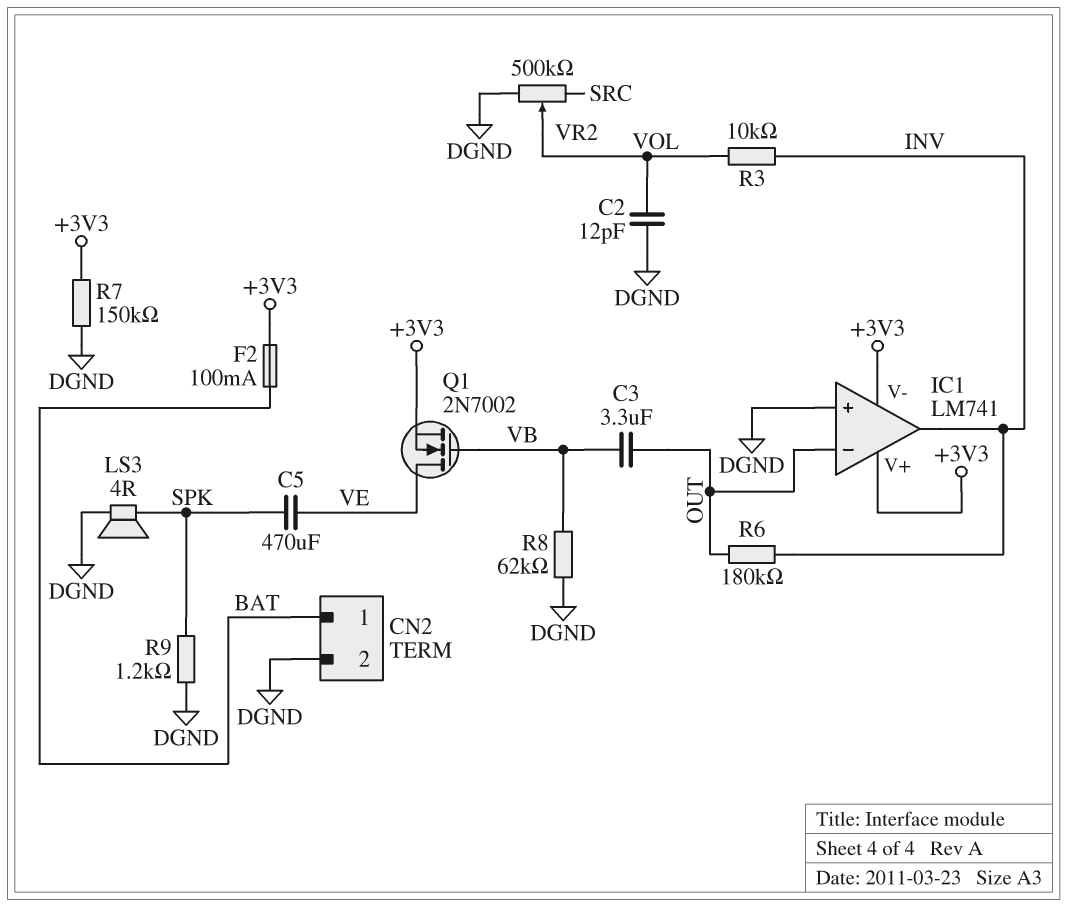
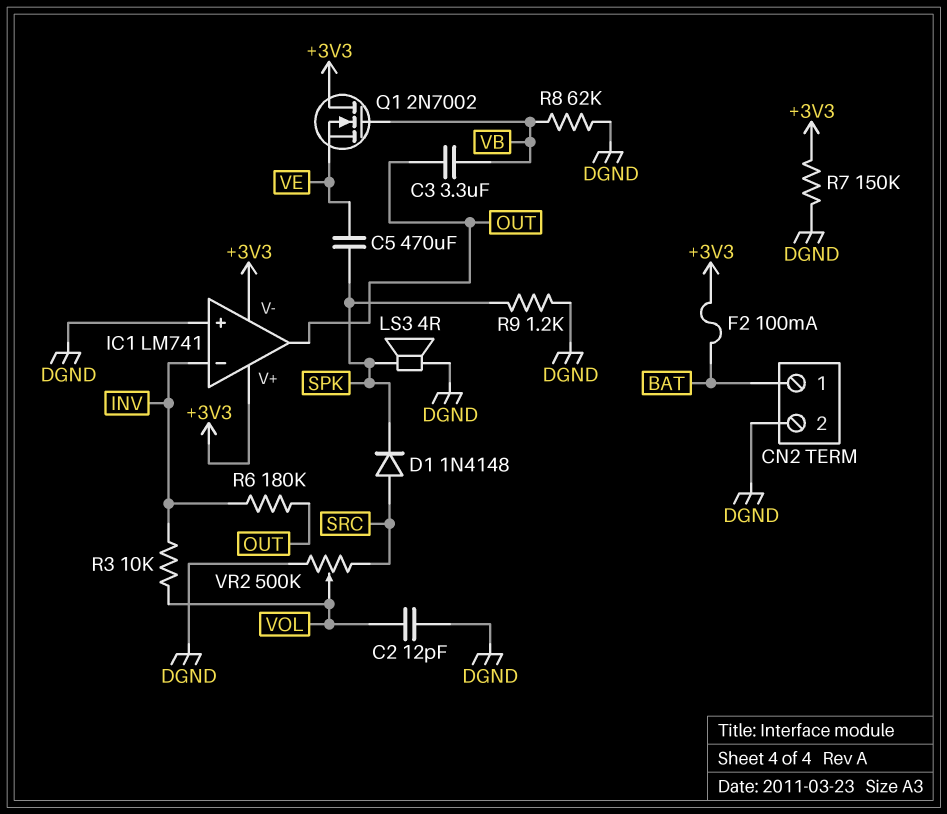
D1: none -> diode 1N4148 (A SRC, K SPK)
IC1 pin in-: OUT -> INV
IC1 pin out: INV -> OUT
Q1: NMOS 2N7002 (G VB, D VE, S +3V3) -> NMOS 2N7002 (G VB, D +3V3, S VE)

